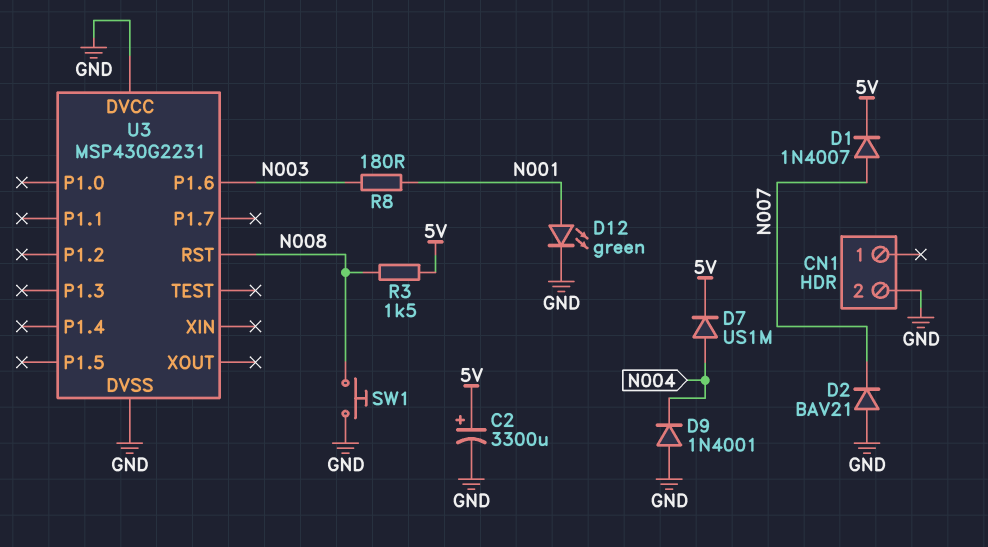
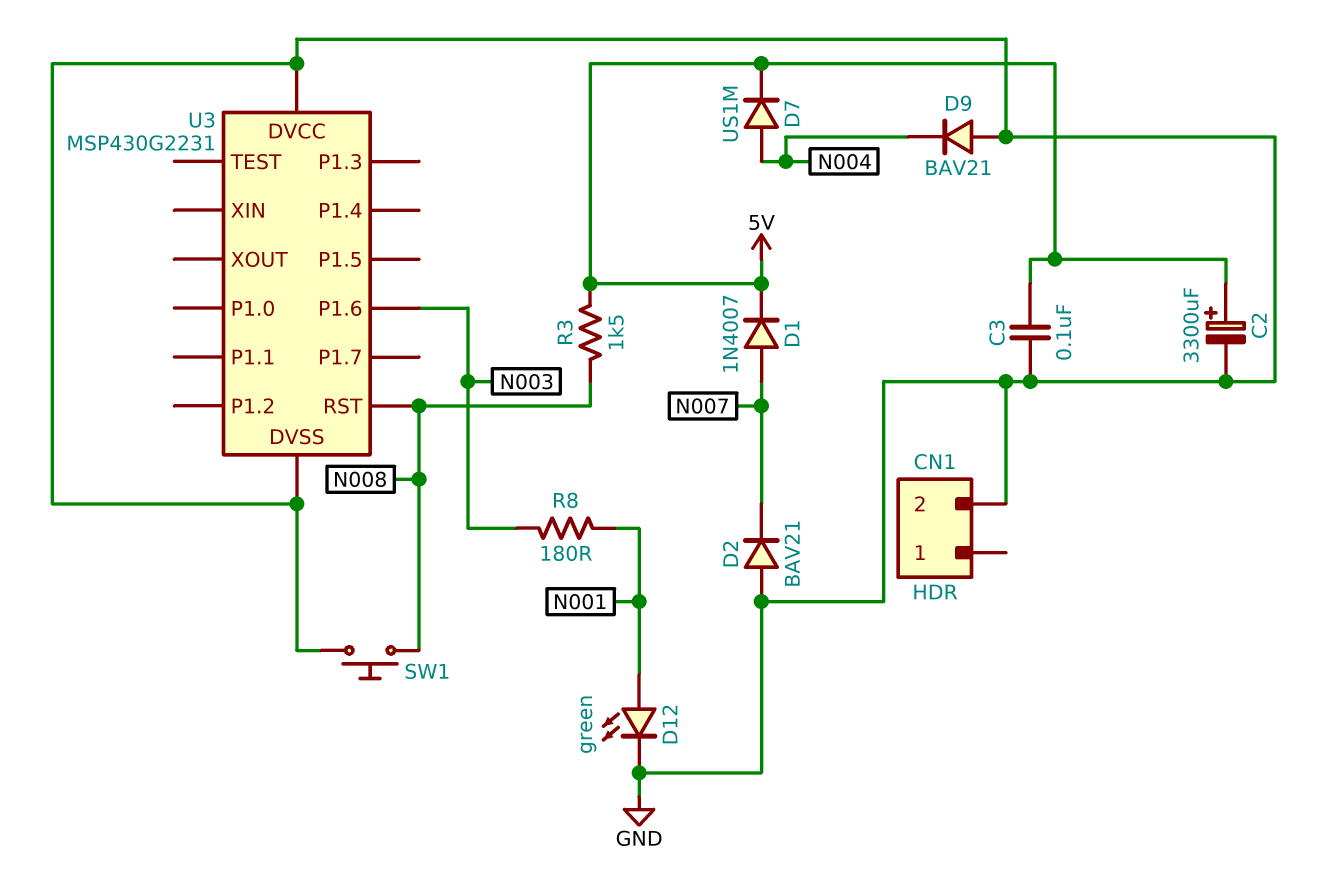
C3: none -> 100nF (5V, GND)
D9: diode 1N4001 (A GND, K N004) -> diode BAV21 (A GND, K N004)

